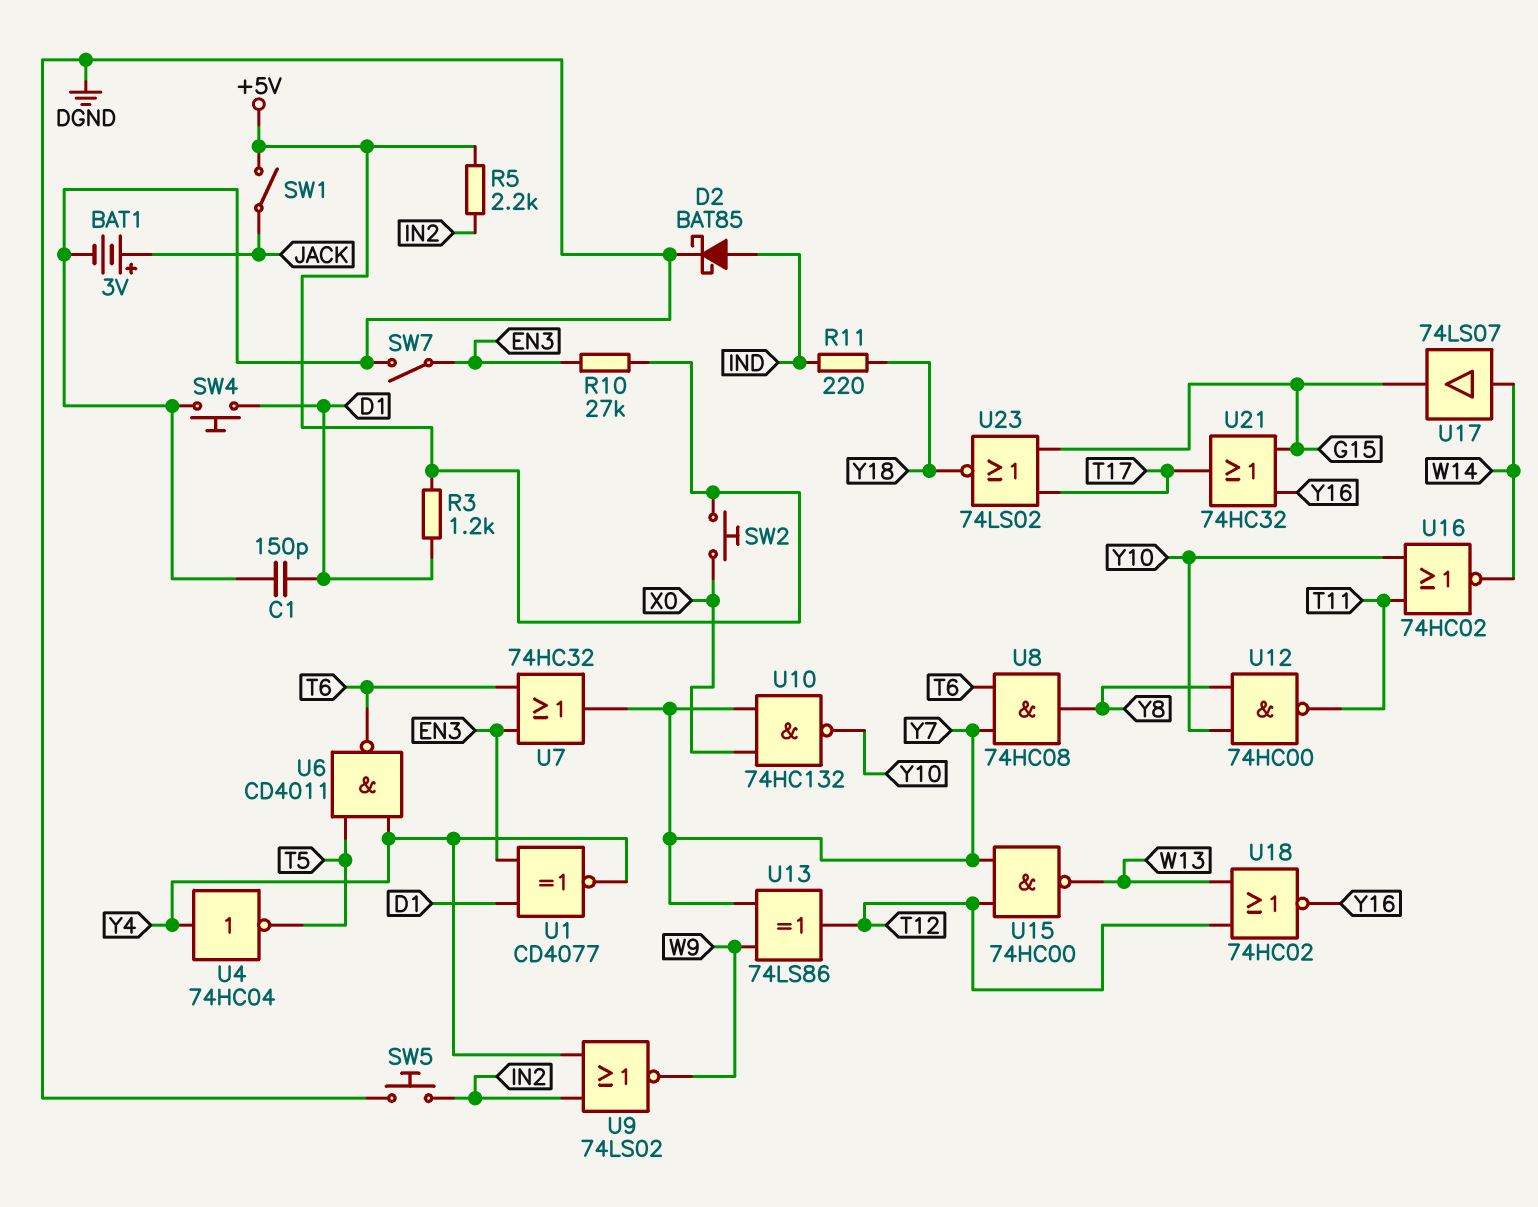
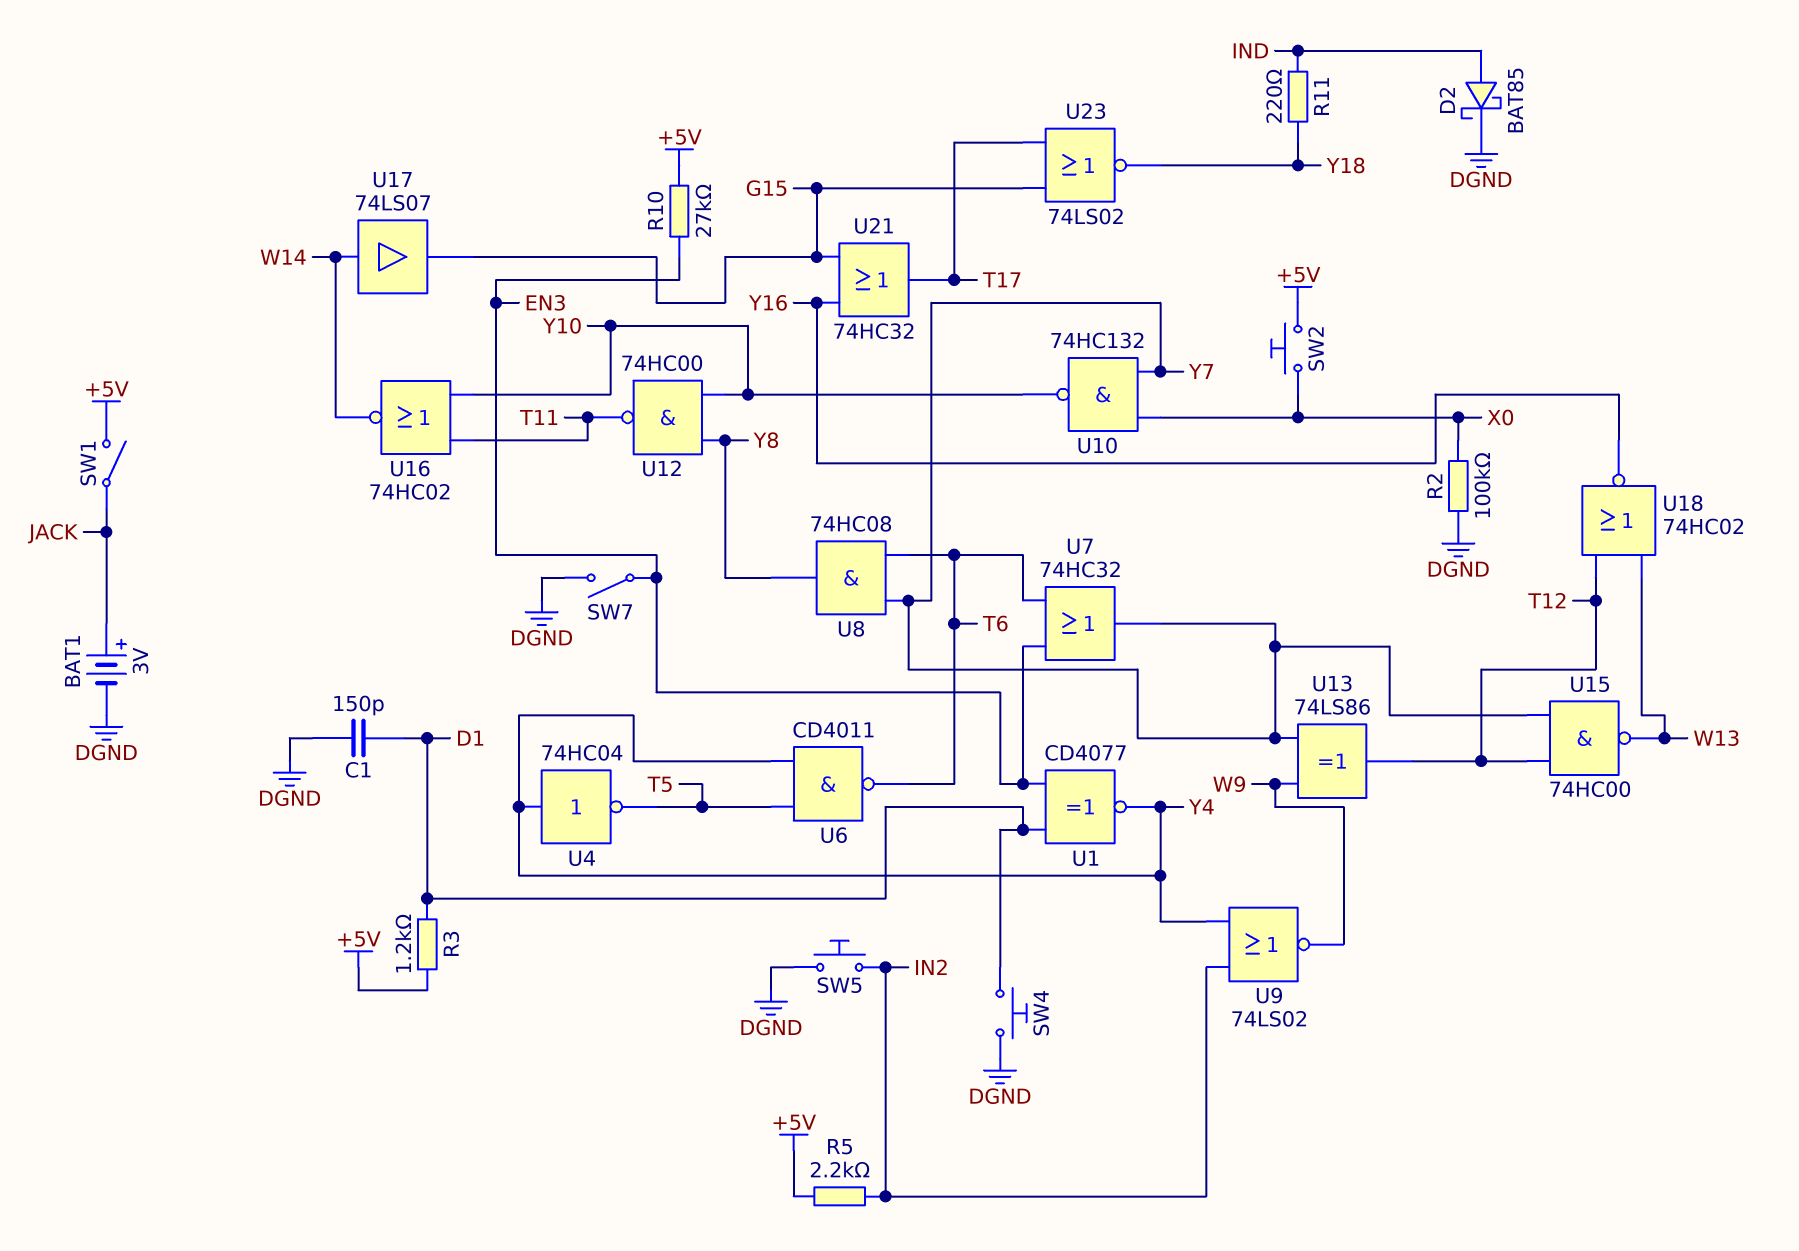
R2: none -> 100k (DGND, X0)

